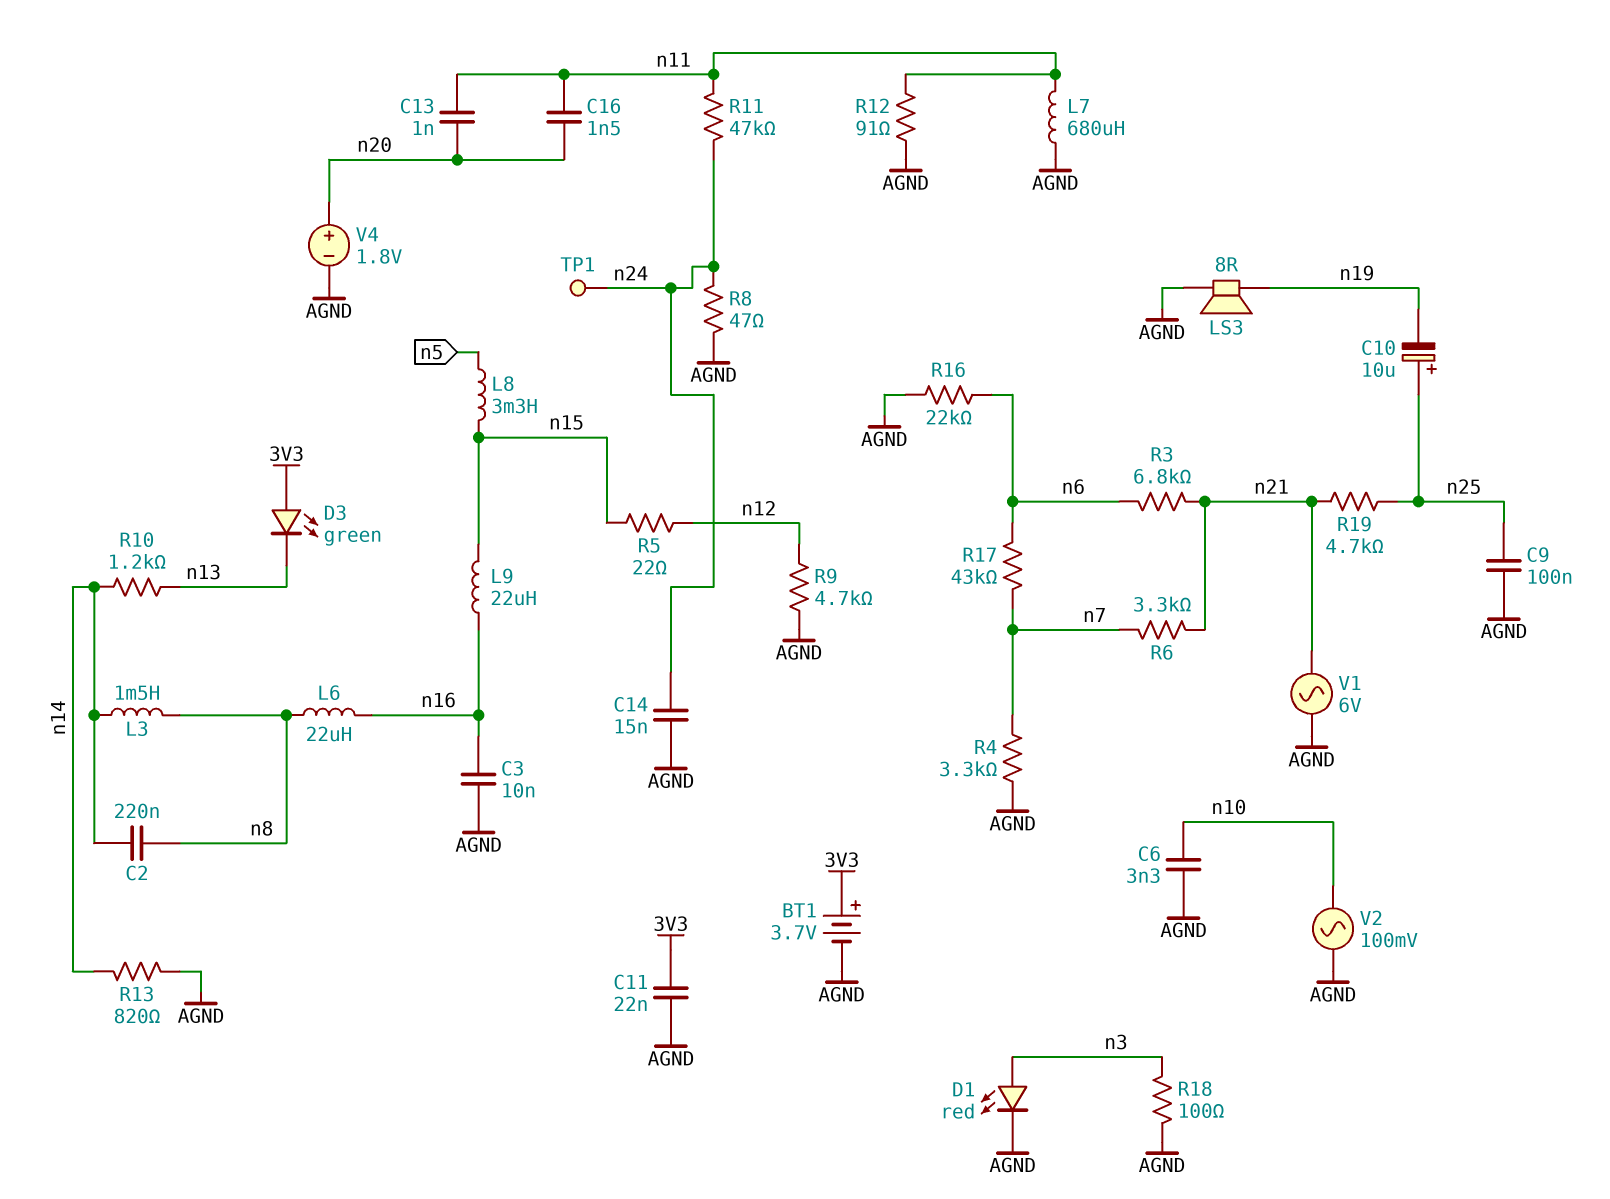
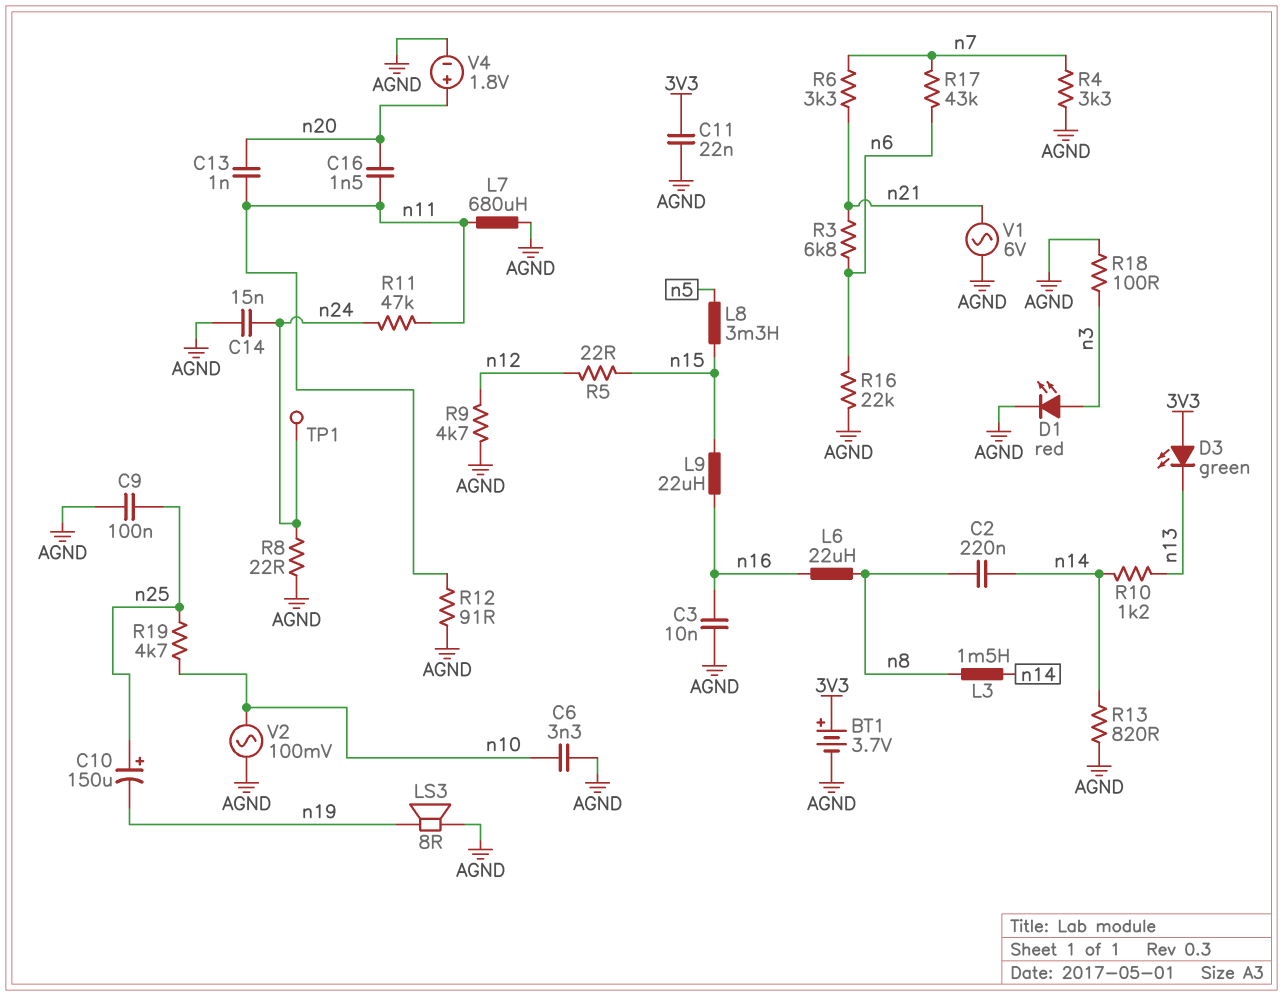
C10: 10uF (plus n25, minus n19) -> 150uF (plus n25, minus n19)
R8: 47 (AGND, n24) -> 22 (AGND, n24)
R19: 4.7k (n21, n25) -> 4.7k (n10, n25)

